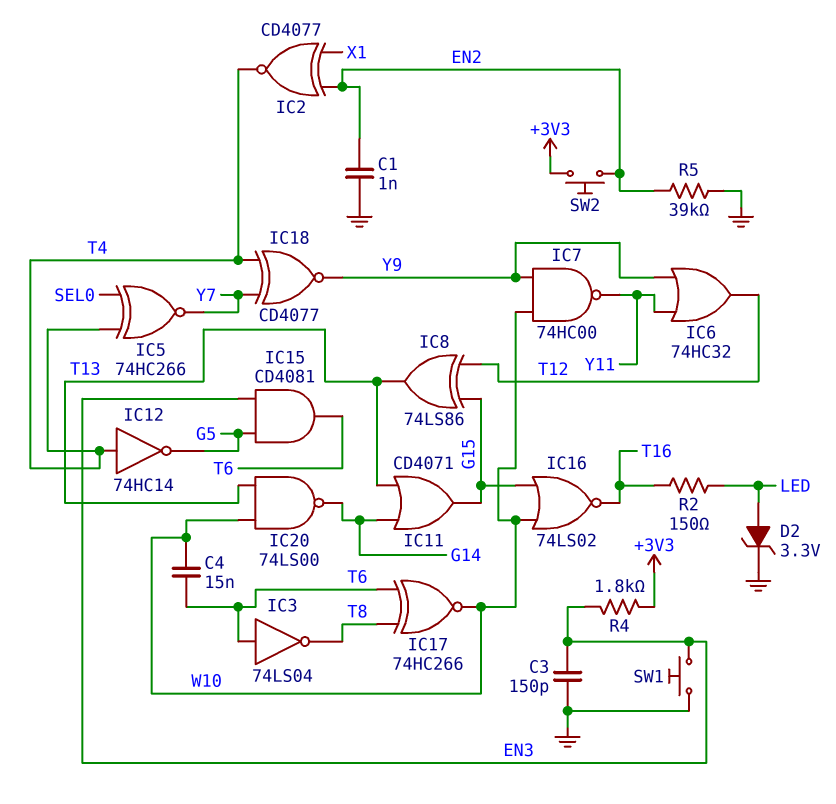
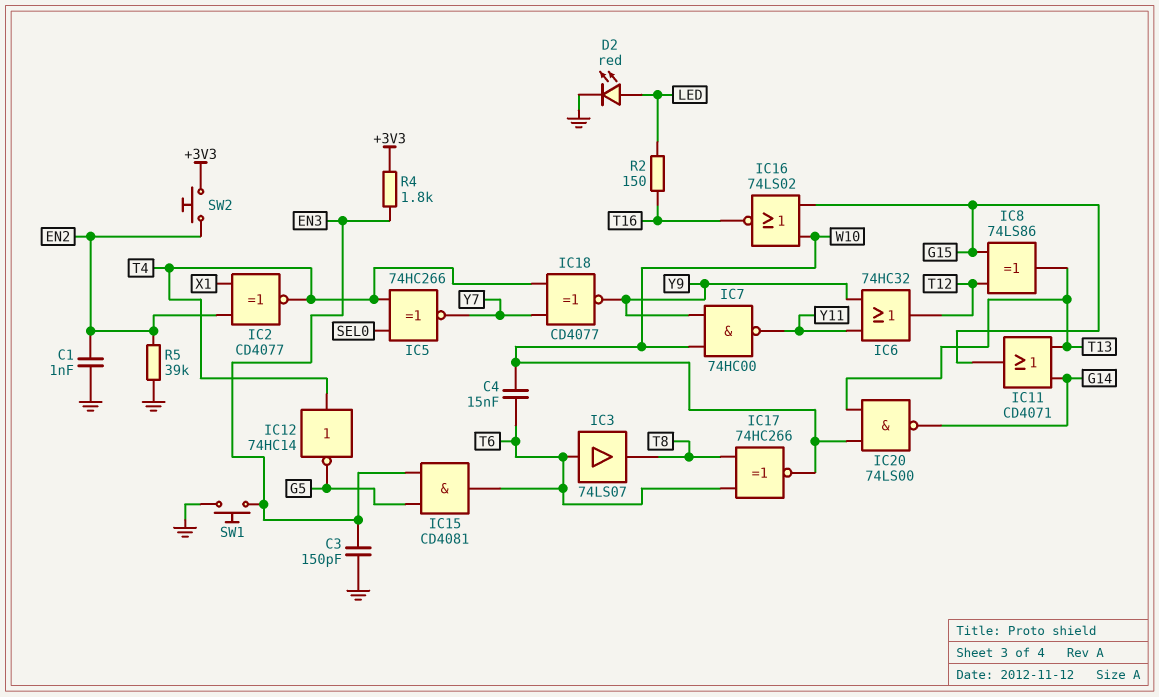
D2: zener 3.3V (A LED, K GND) -> LED red (A LED, K GND)
IC3: NOT 74LS04 (in T6, out T8) -> buffer 74LS07 (in T6, out T8)

